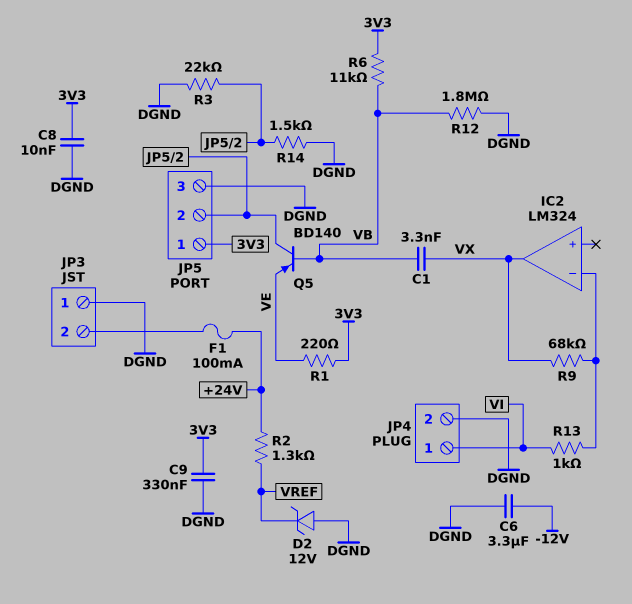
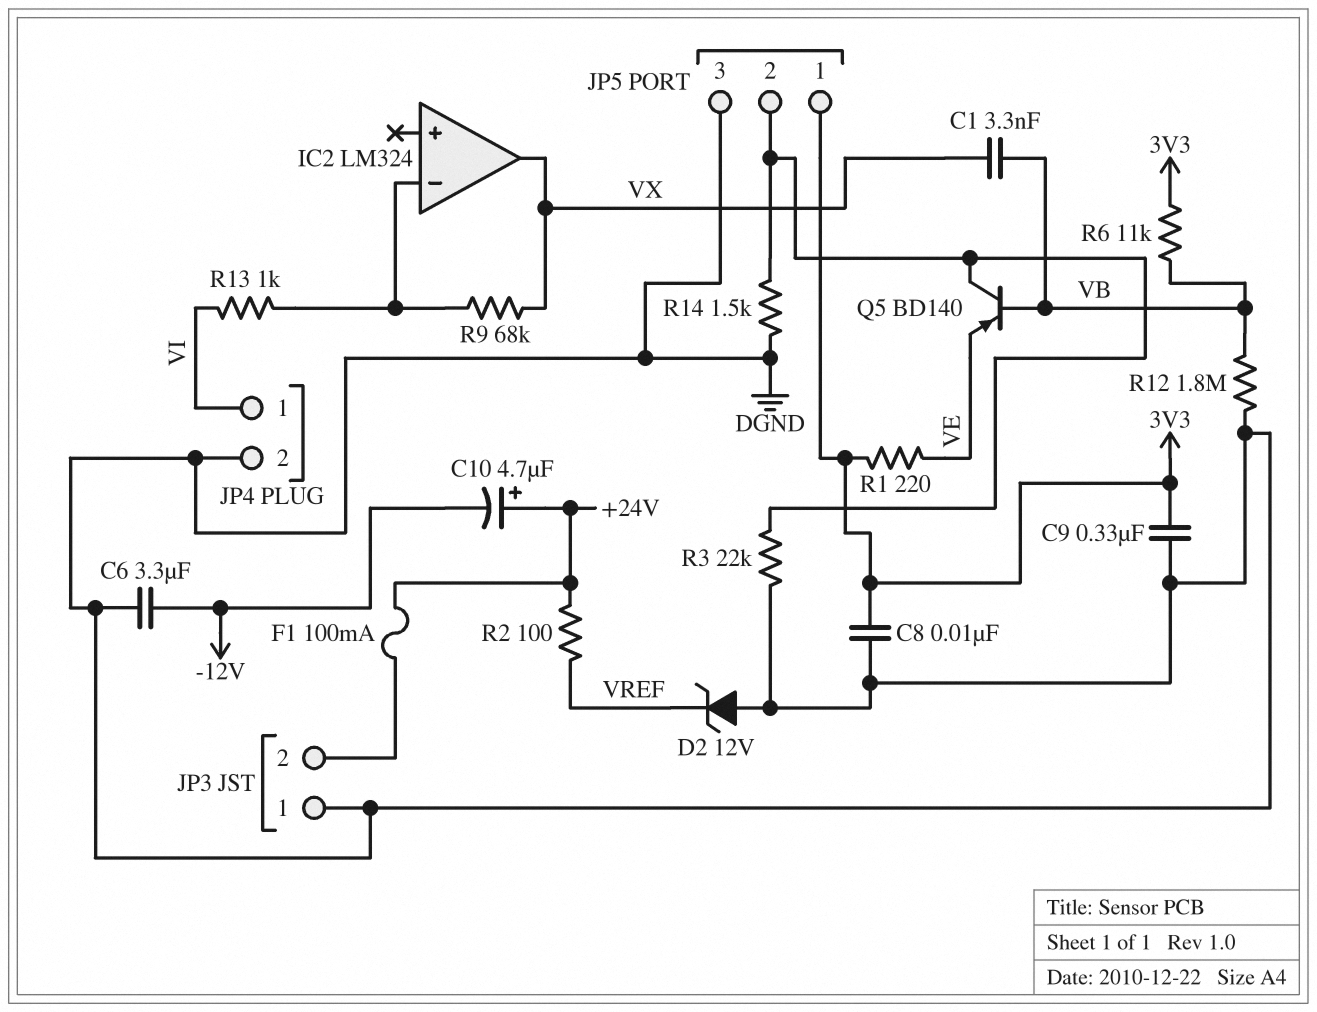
C10: none -> 4.7uF (plus +24V, minus -12V)
R2: 1.3k (+24V, VREF) -> 100 (+24V, VREF)

